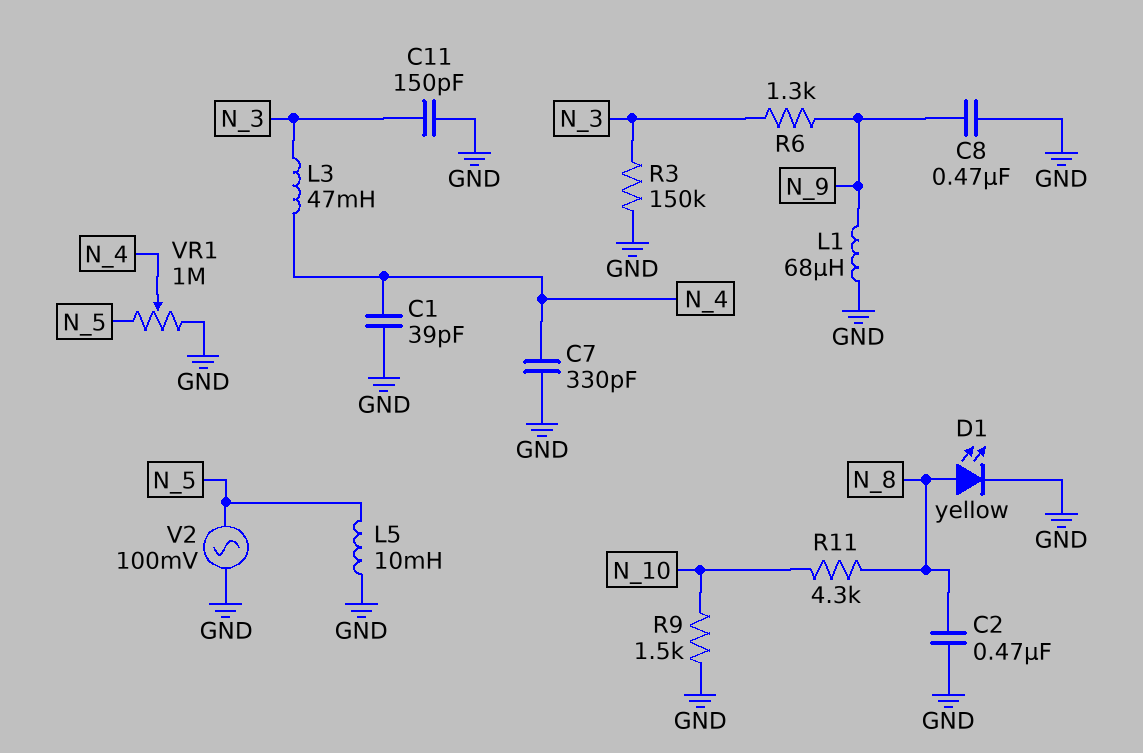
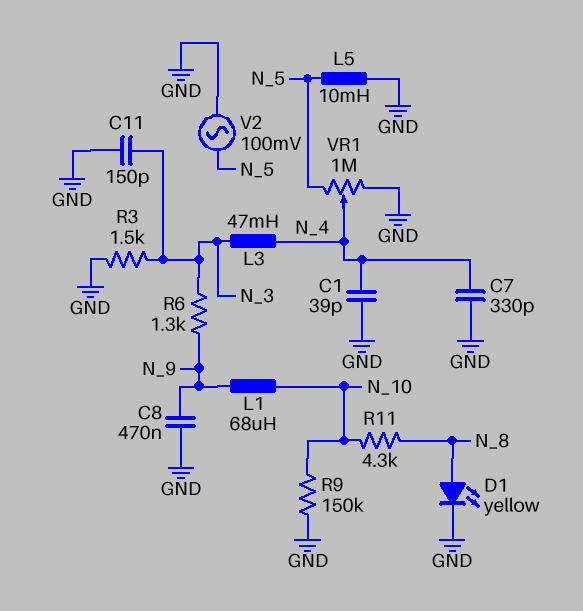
C2: 470nF (GND, N_8) -> none
L1: 68uH (GND, N_9) -> 68uH (N_9, N_10)
R3: 150k (GND, N_3) -> 1.5k (GND, N_3)
R9: 1.5k (GND, N_10) -> 150k (GND, N_10)

